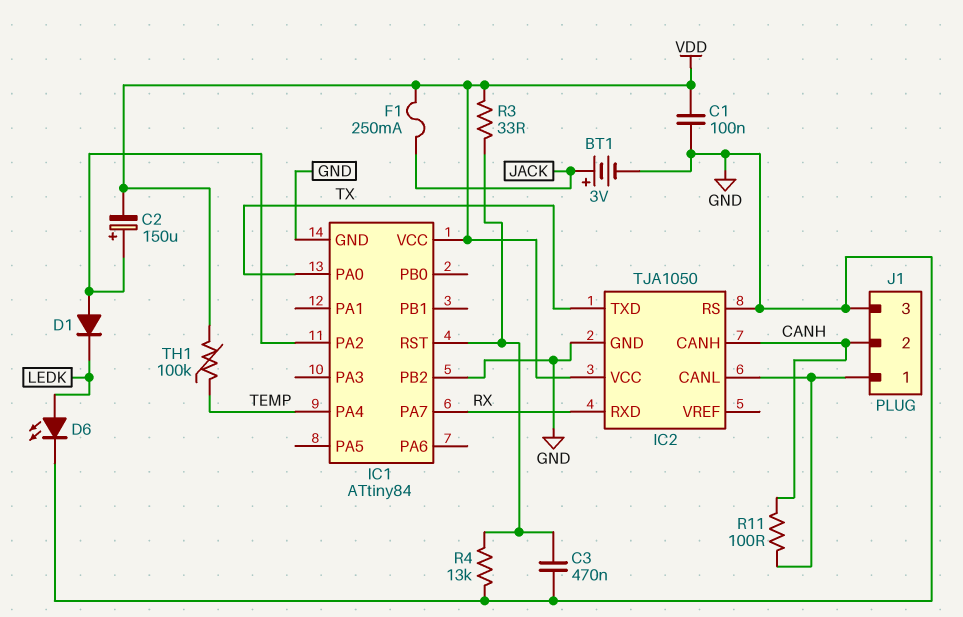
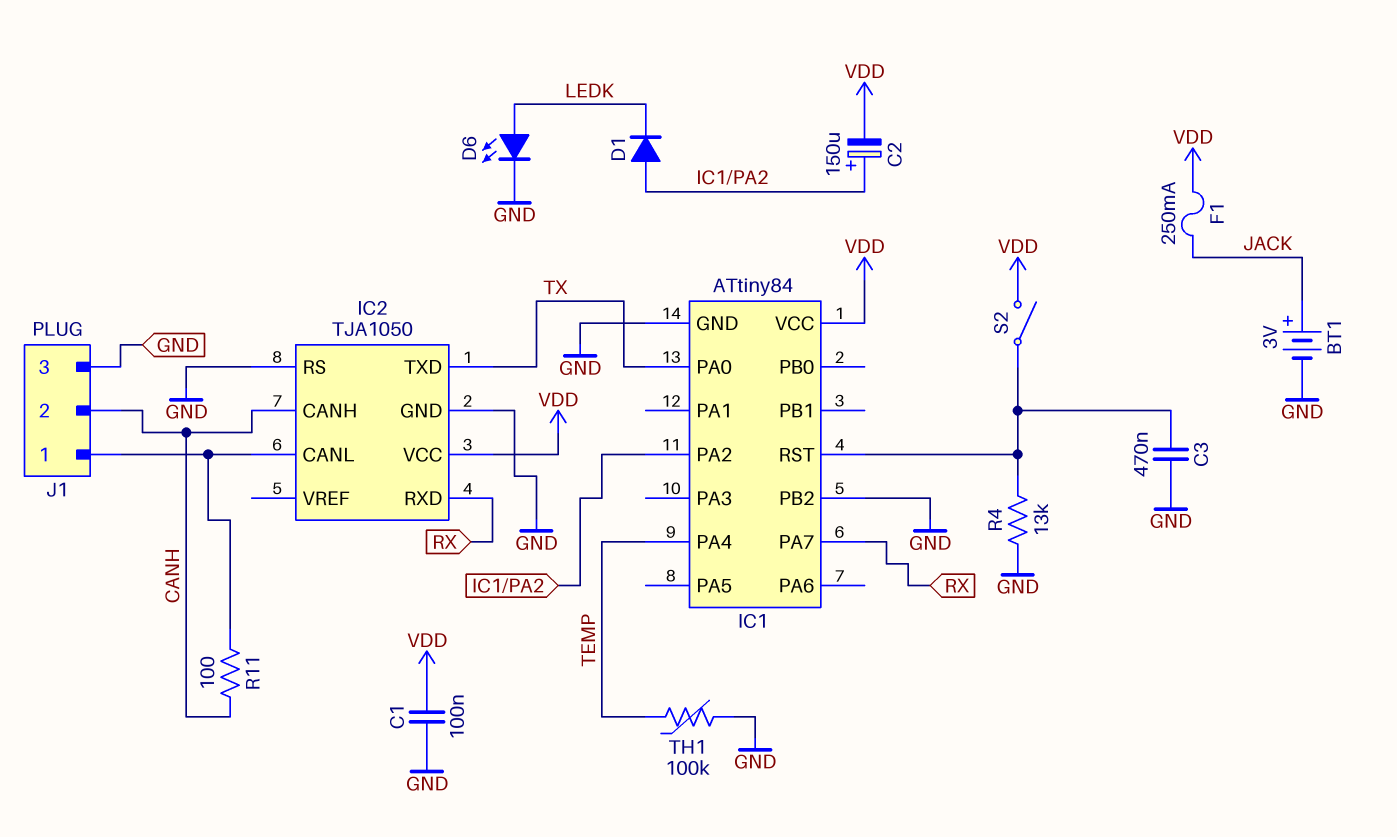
R3: 33 (IC1/RST, VDD) -> none
S2: none -> switch (IC1/RST, VDD)
TH1: 100k (TEMP, VDD) -> 100k (GND, TEMP)

